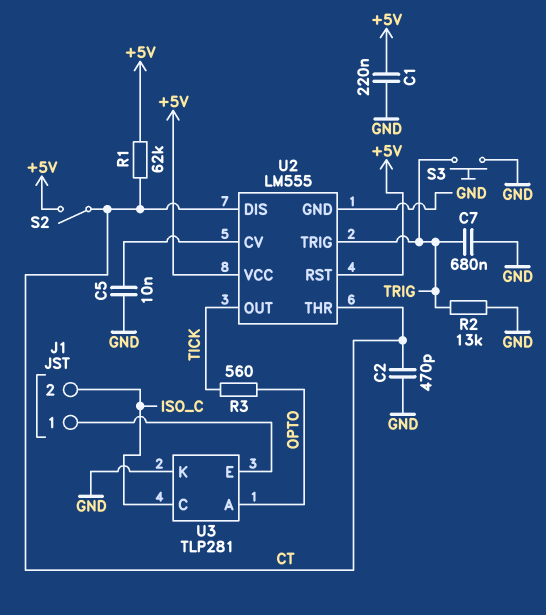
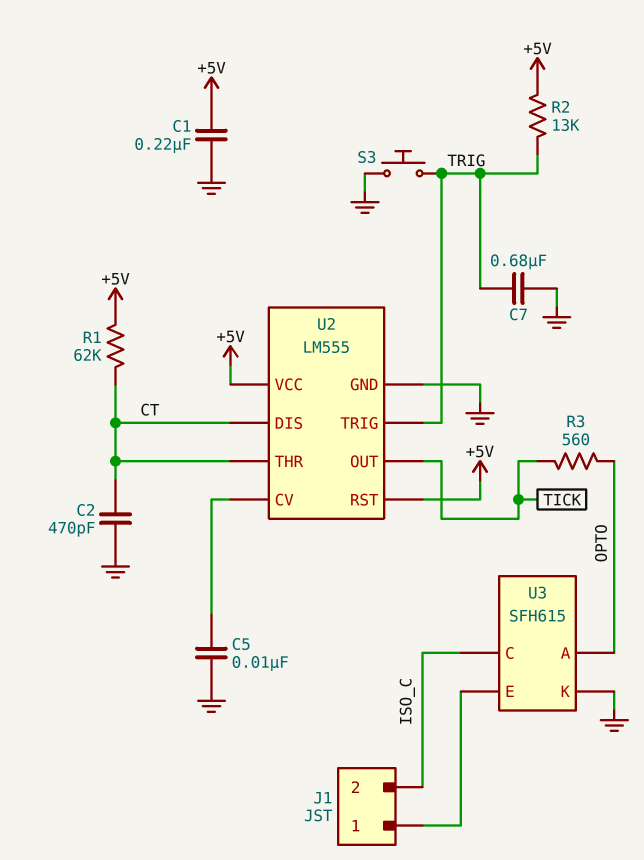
R2: 13k (GND, TRIG) -> 13k (+5V, TRIG)
S2: switch (+5V, CT) -> none
U3: TLP281 -> SFH615

